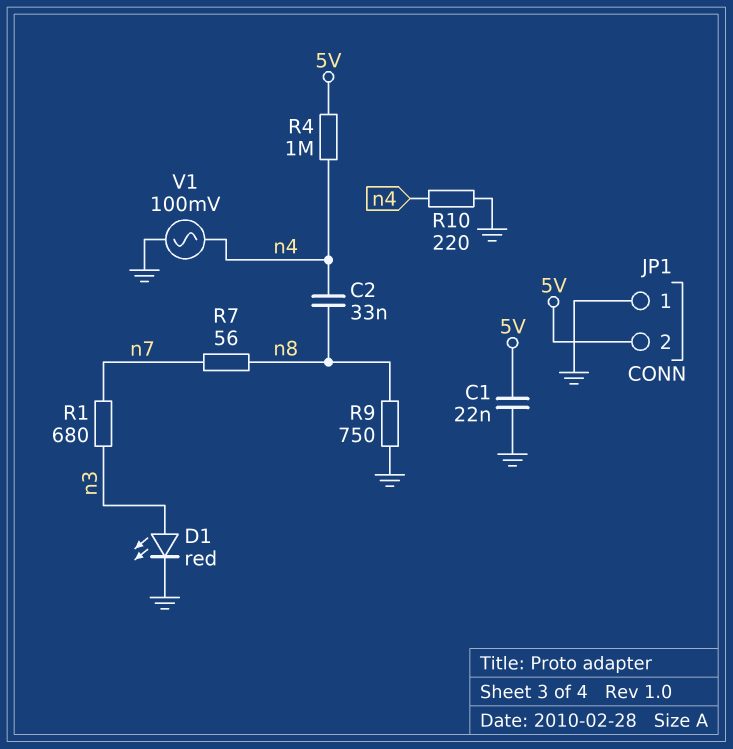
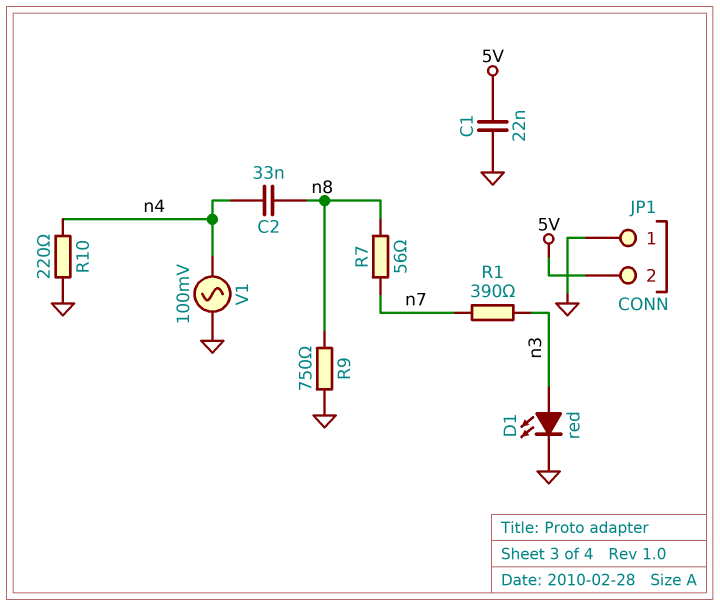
R1: 680 (n3, n7) -> 390 (n3, n7)
R4: 1M (5V, n4) -> none

